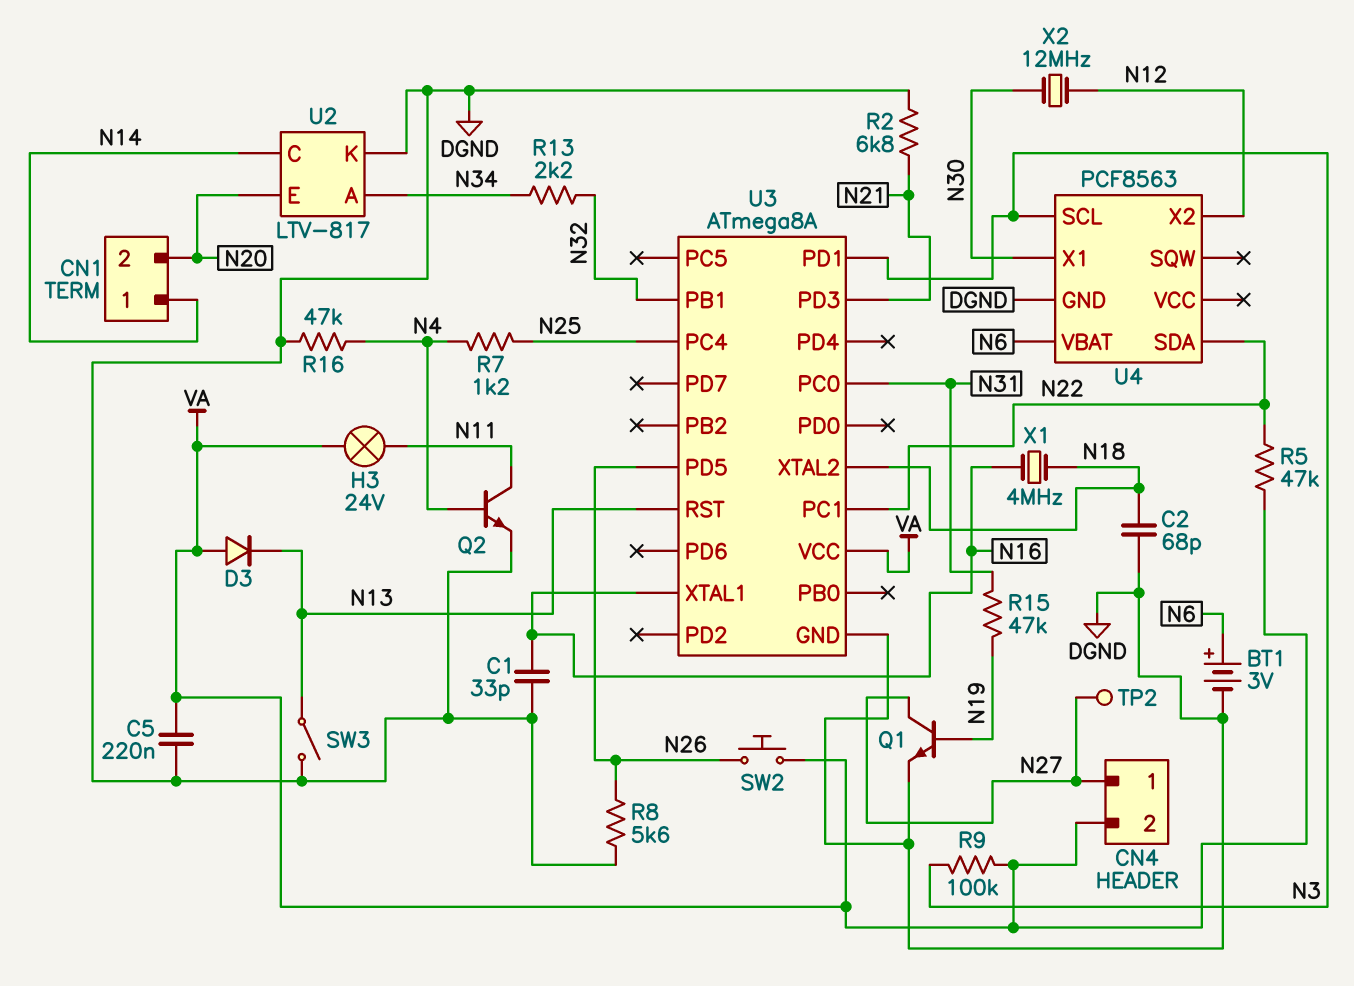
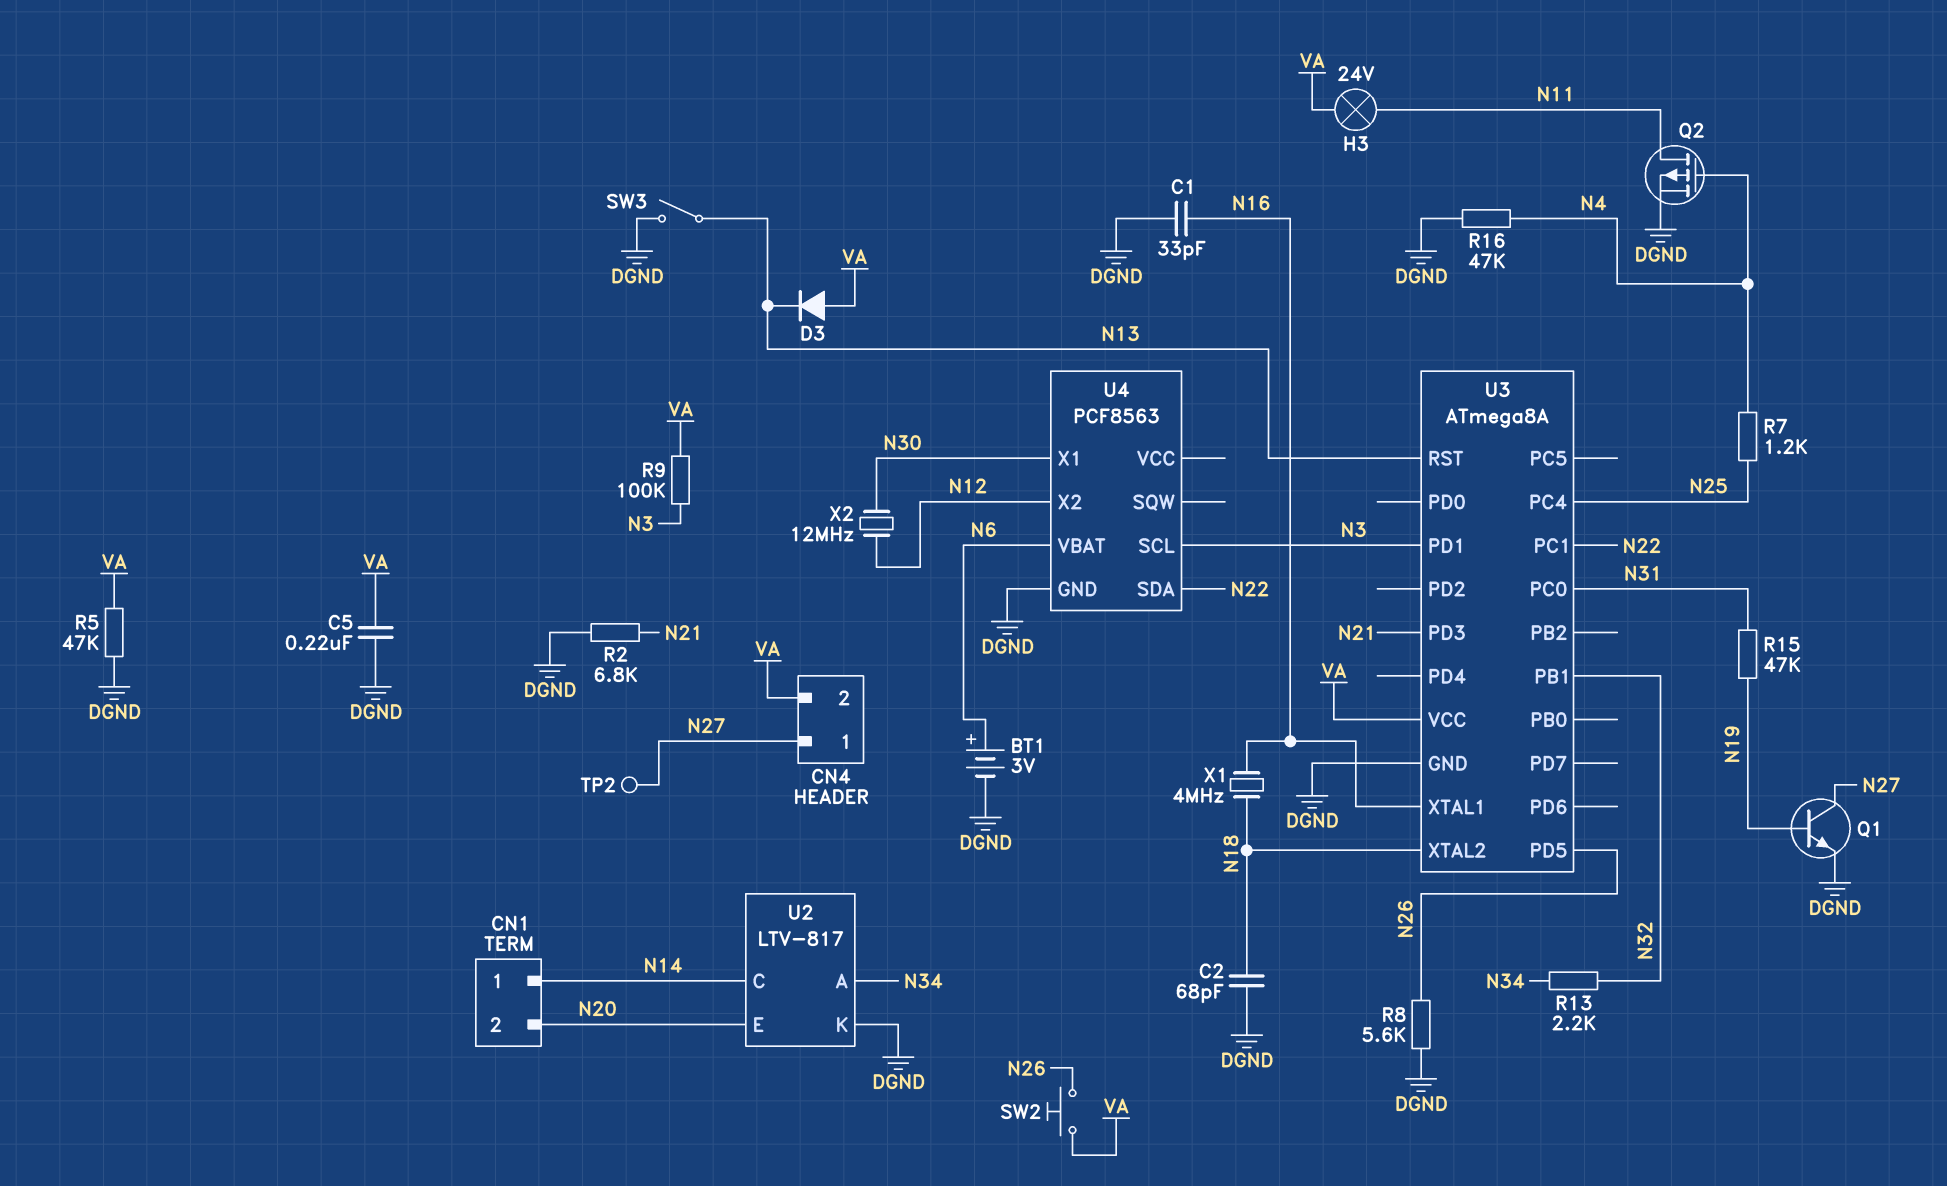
Q2: NPN (B N4, C N11, E DGND) -> PMOS (G N4, D N11, S DGND)
R5: 47k (N22, VA) -> 47k (DGND, VA)

